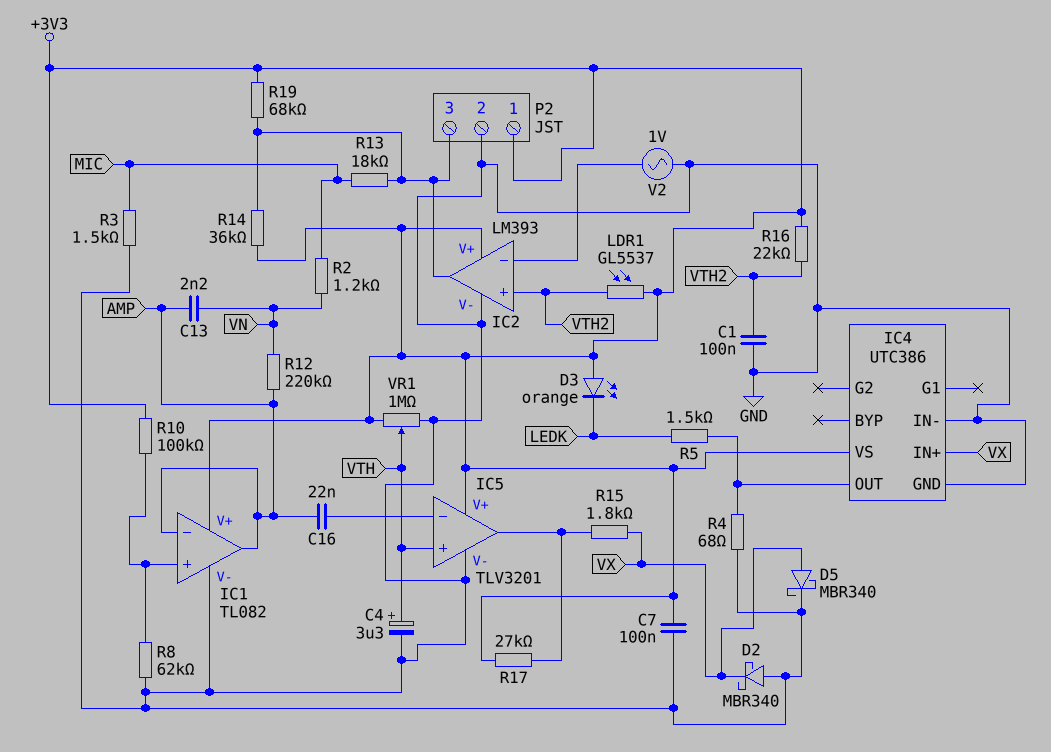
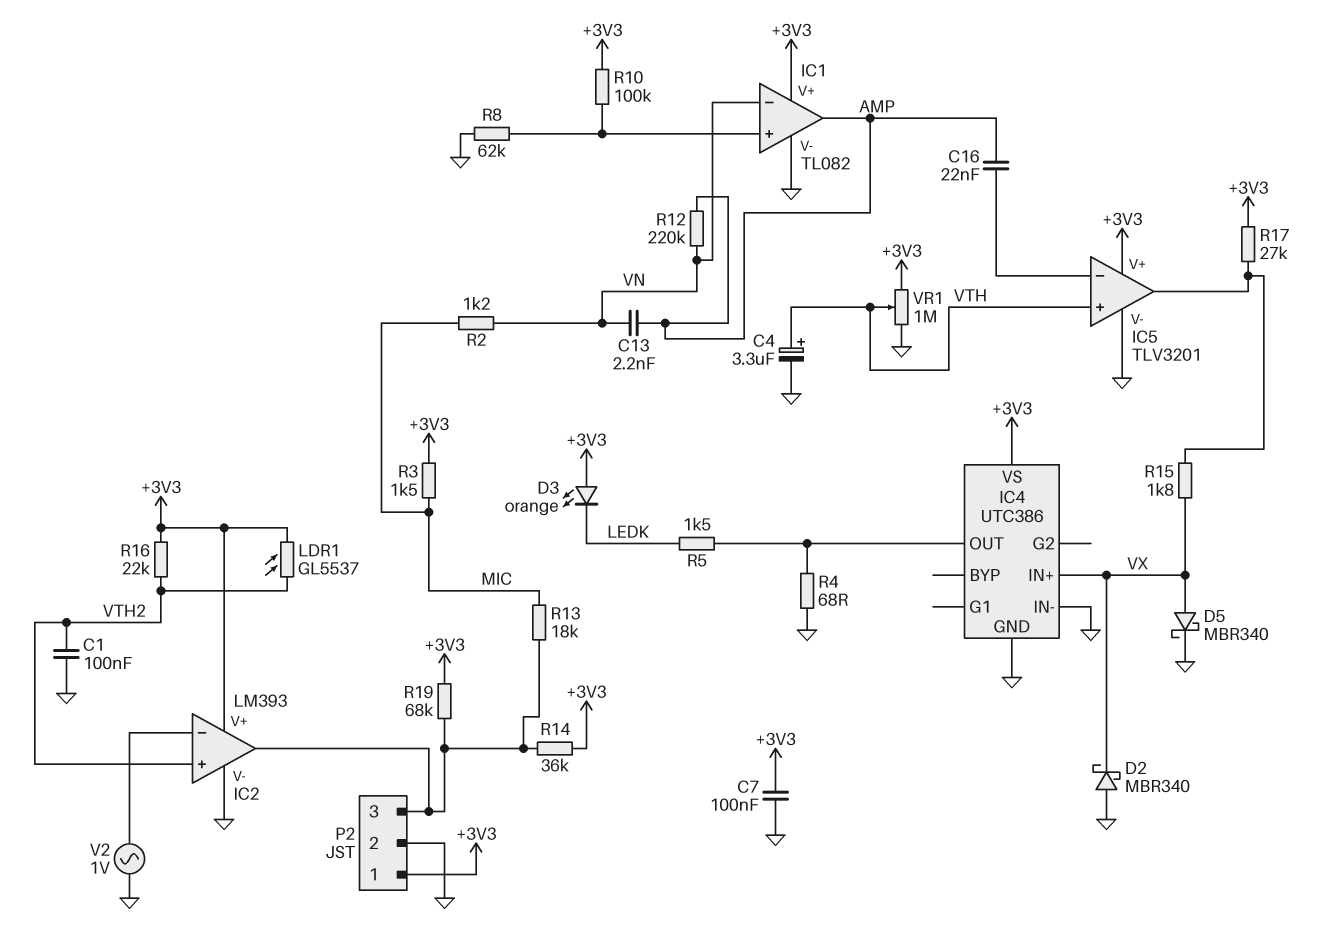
IC1 pin in-: AMP -> VN
R3: 1.5k (GND, MIC) -> 1.5k (+3V3, MIC)

